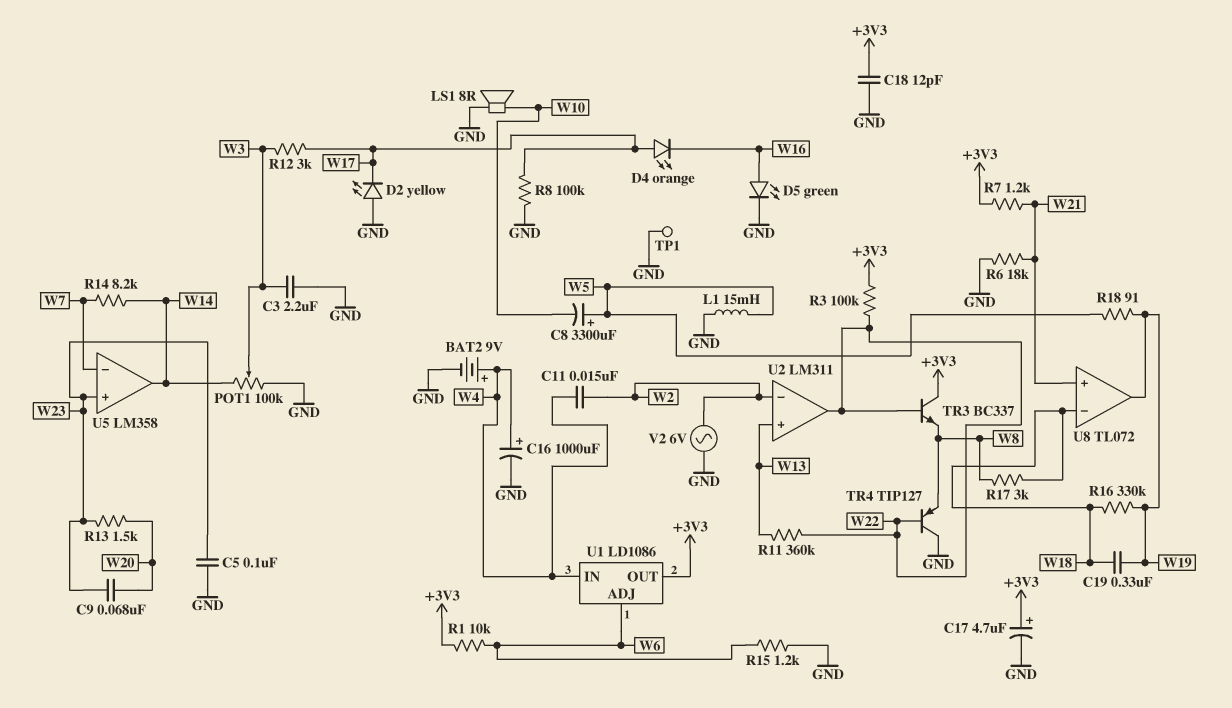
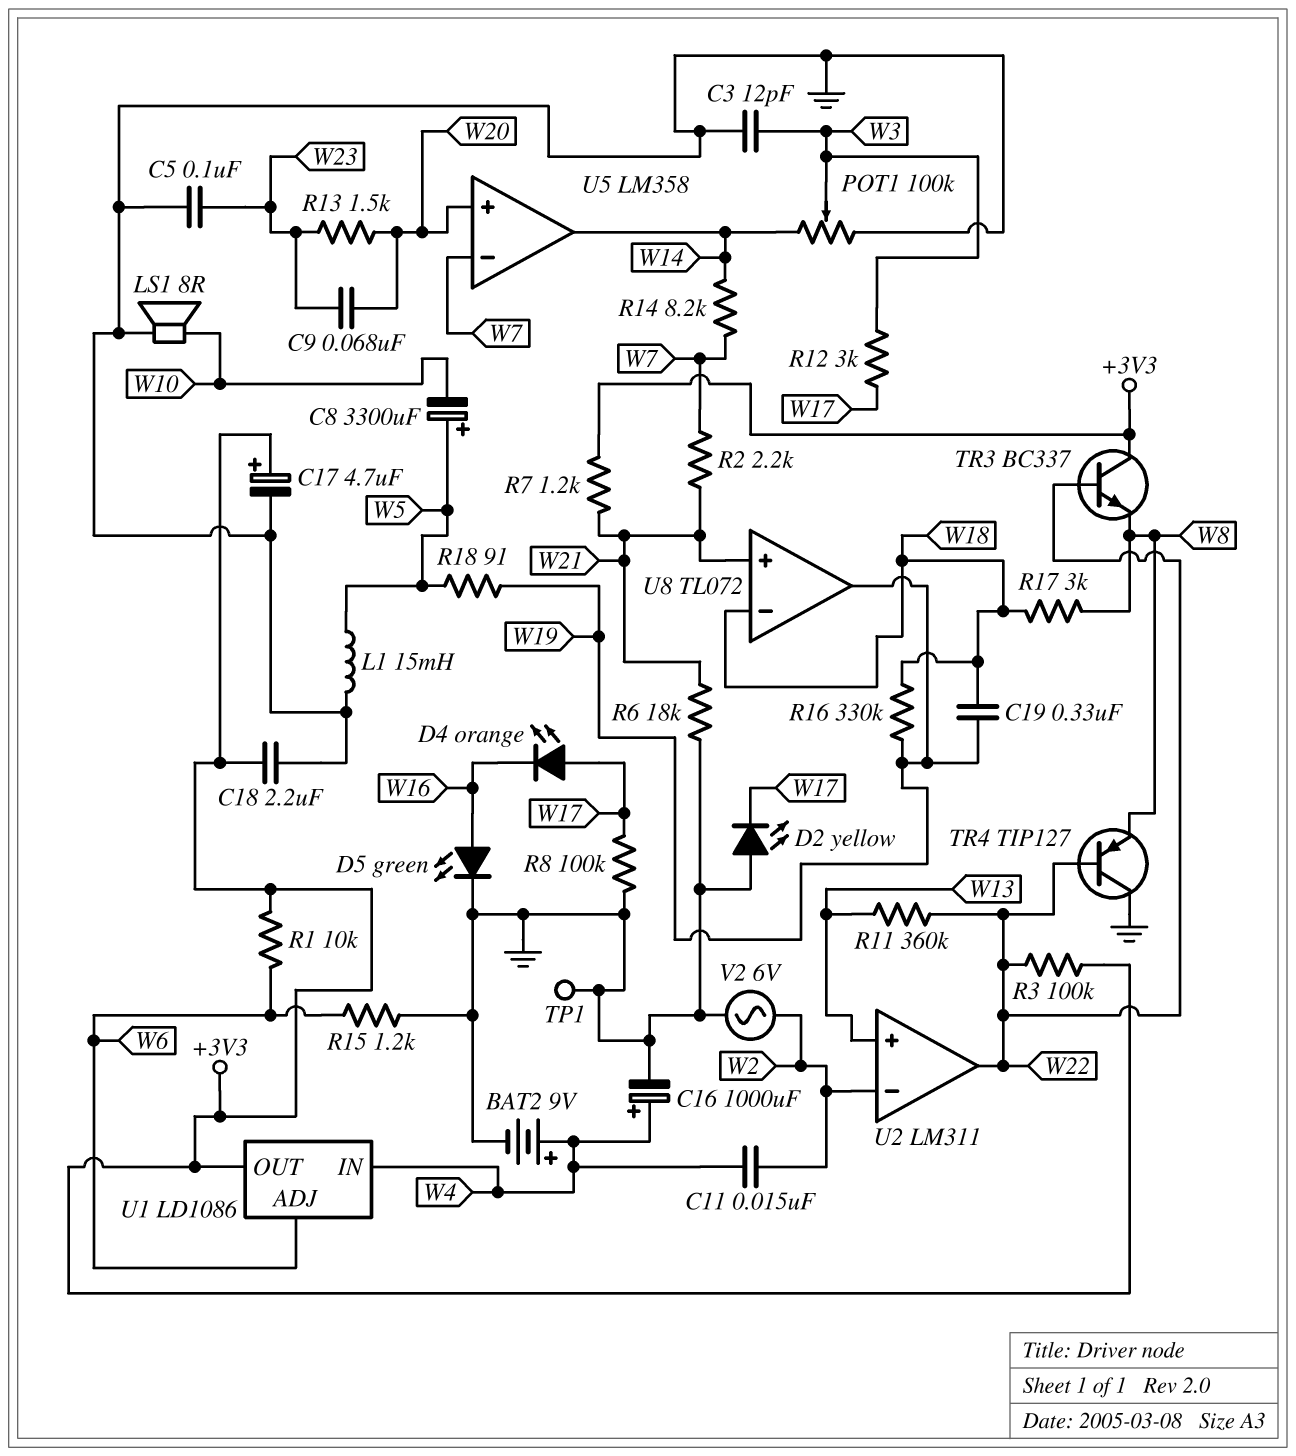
C3: 2.2uF (GND, W3) -> 12pF (GND, W3)
C18: 12pF (+3V3, GND) -> 2.2uF (+3V3, GND)
R2: none -> 2.2k (W7, W21)
U5 pin in+: W23 -> W20

